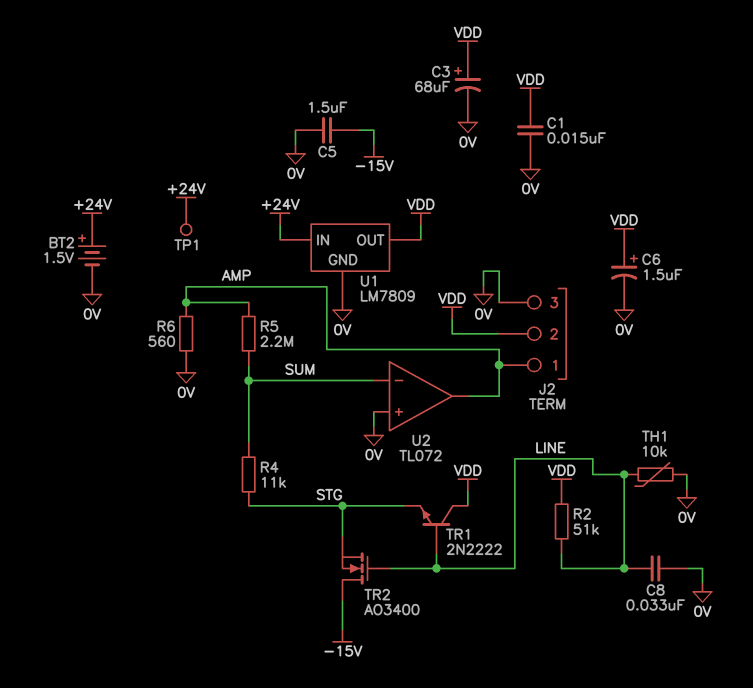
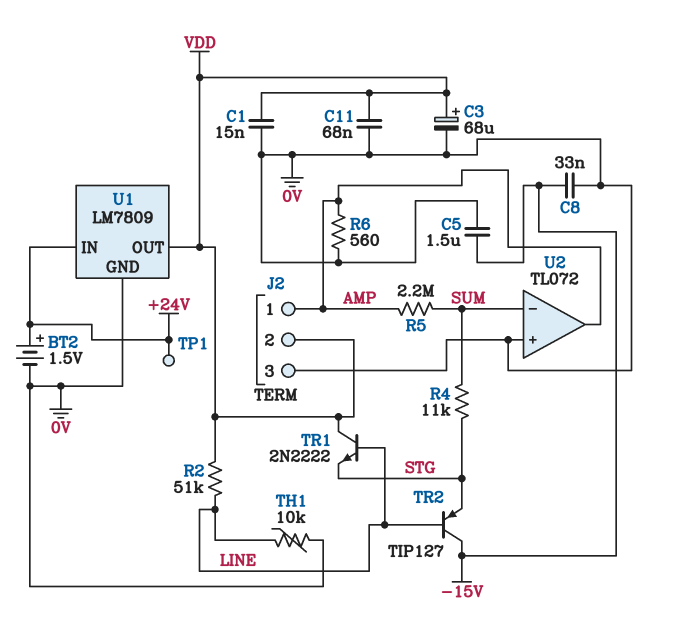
C6: 1.5uF (plus VDD, minus 0V) -> none
C8: 33nF (0V, LINE) -> 33nF (-15V, 0V)
C11: none -> 68nF (0V, VDD)
TR2: NMOS AO3400 (G LINE, D -15V, S STG) -> PNP TIP127 (B LINE, C -15V, E STG)

